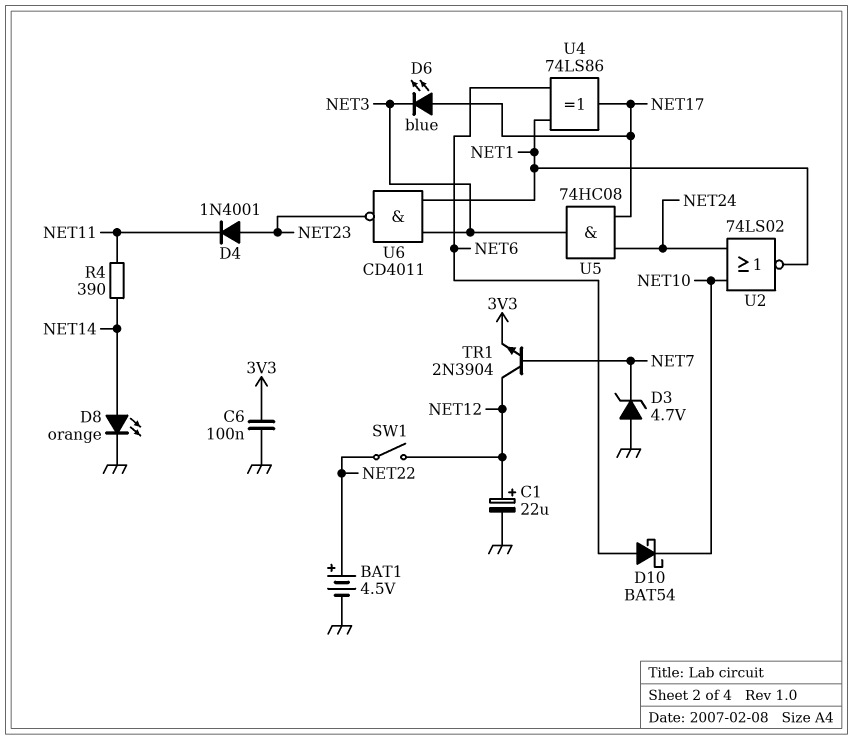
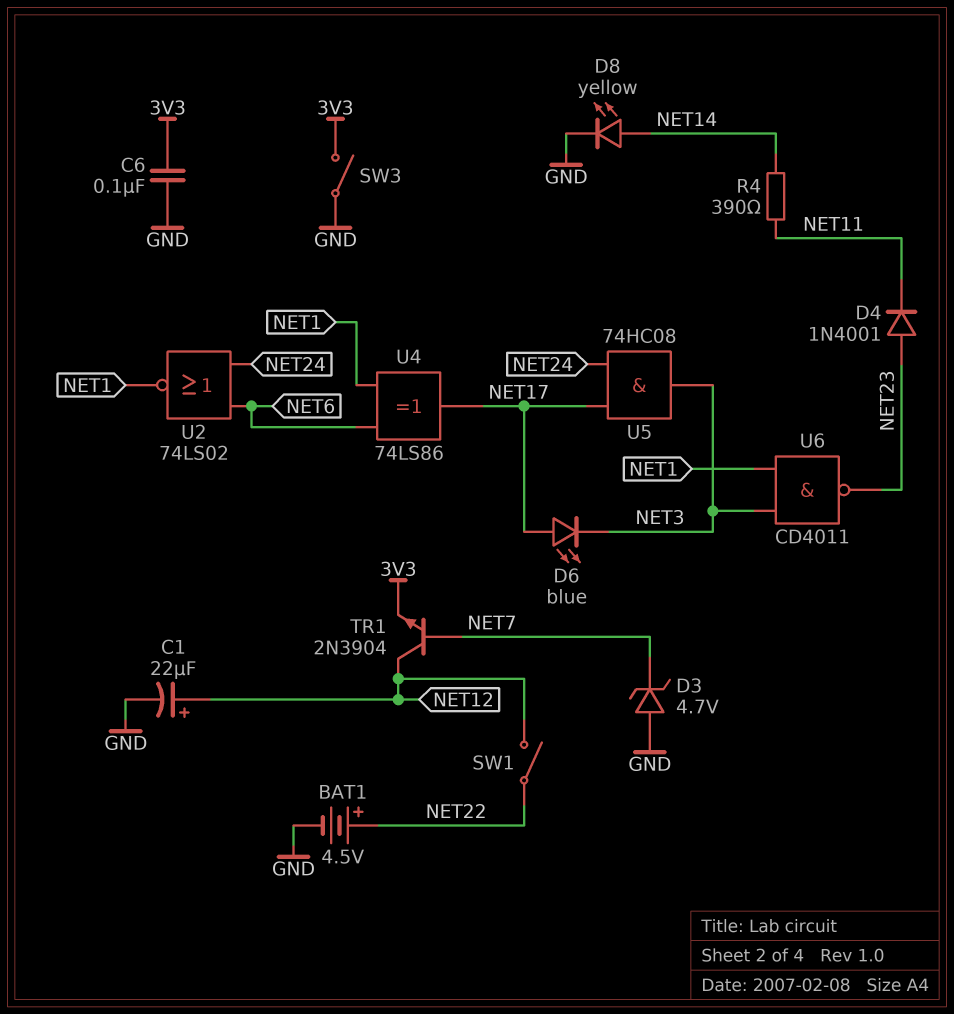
D8: LED orange (A NET14, K GND) -> LED yellow (A NET14, K GND)
D10: schottky BAT54 (A NET6, K NET10) -> none
SW3: none -> switch (3V3, GND)
U2: NOR 74LS02 (in NET10, in NET24, out NET1) -> NOR 74LS02 (in NET6, in NET24, out NET1)

